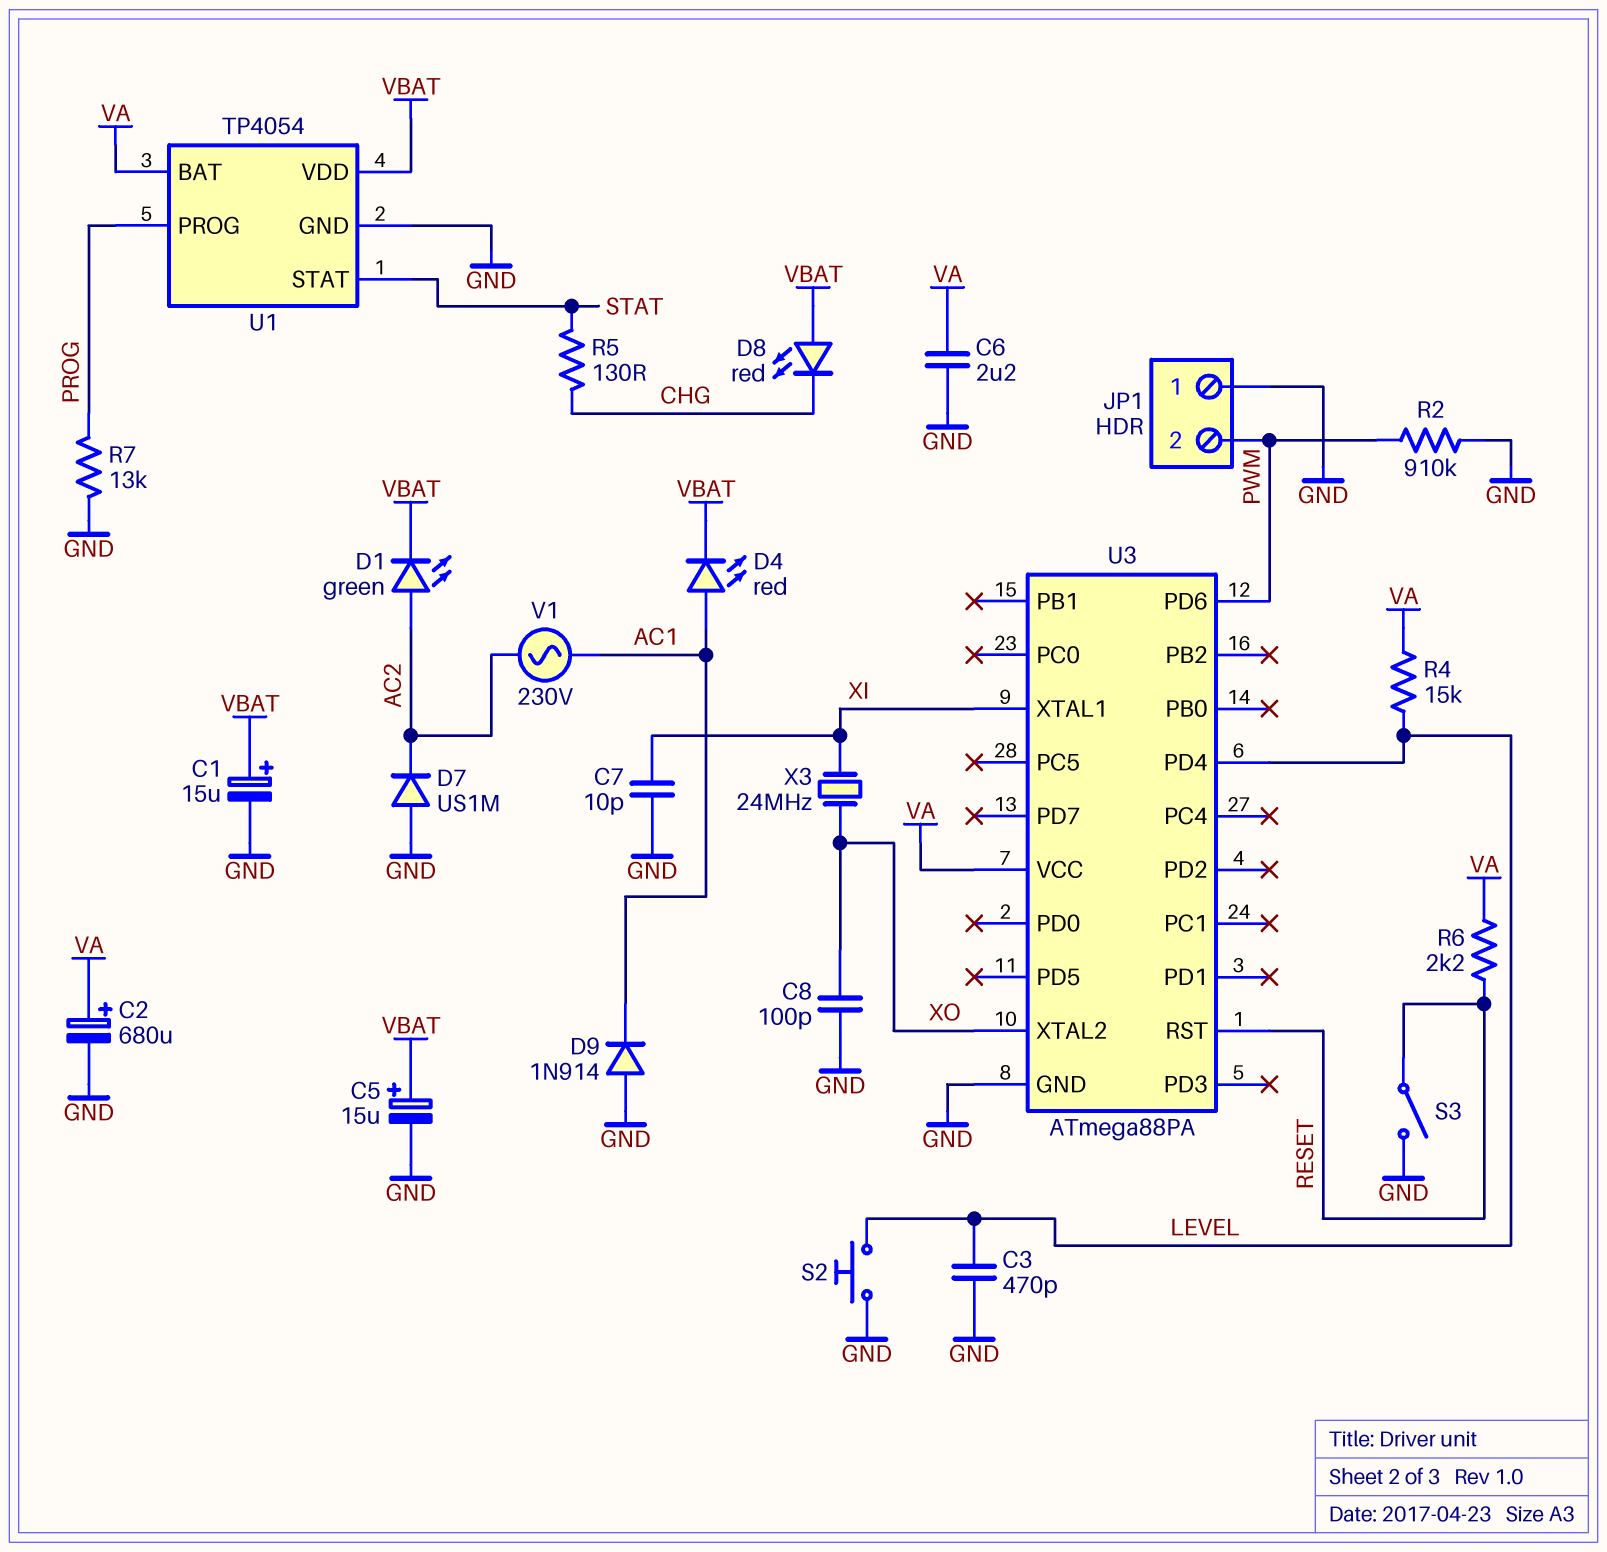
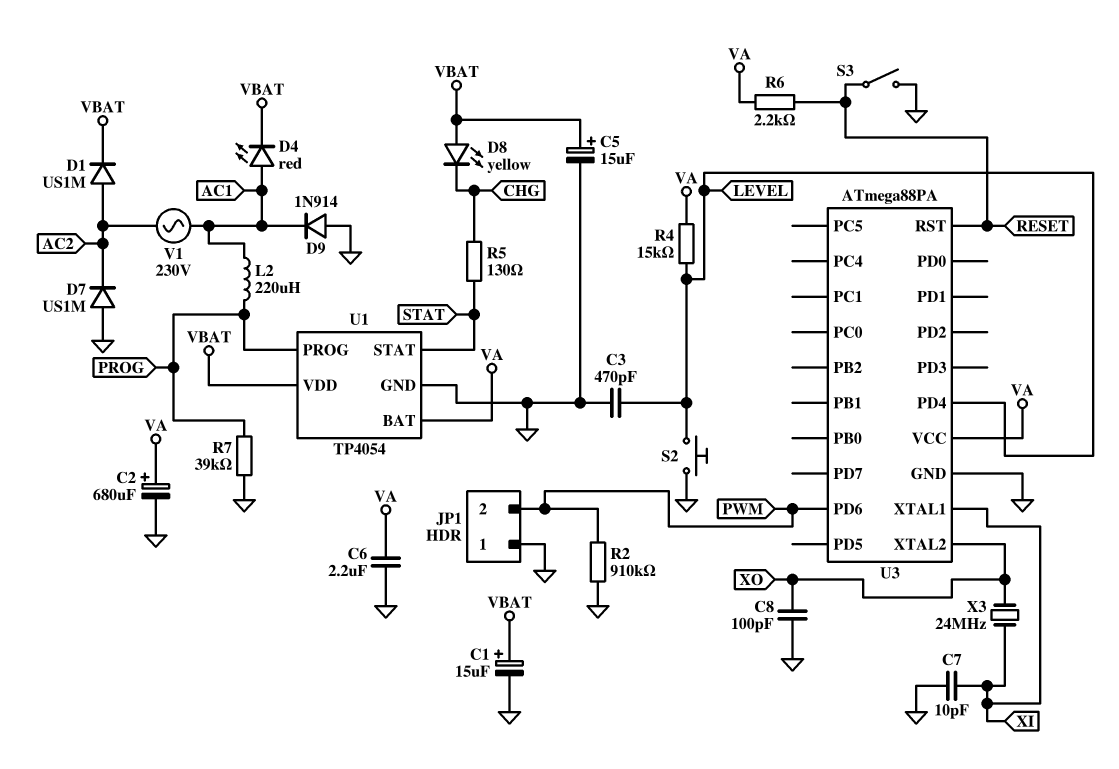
D1: LED green (A AC2, K VBAT) -> diode US1M (A AC2, K VBAT)
D8: LED red (A VBAT, K CHG) -> LED yellow (A VBAT, K CHG)
L2: none -> 220uH (AC1, PROG)
R7: 13k (GND, PROG) -> 39k (GND, PROG)

